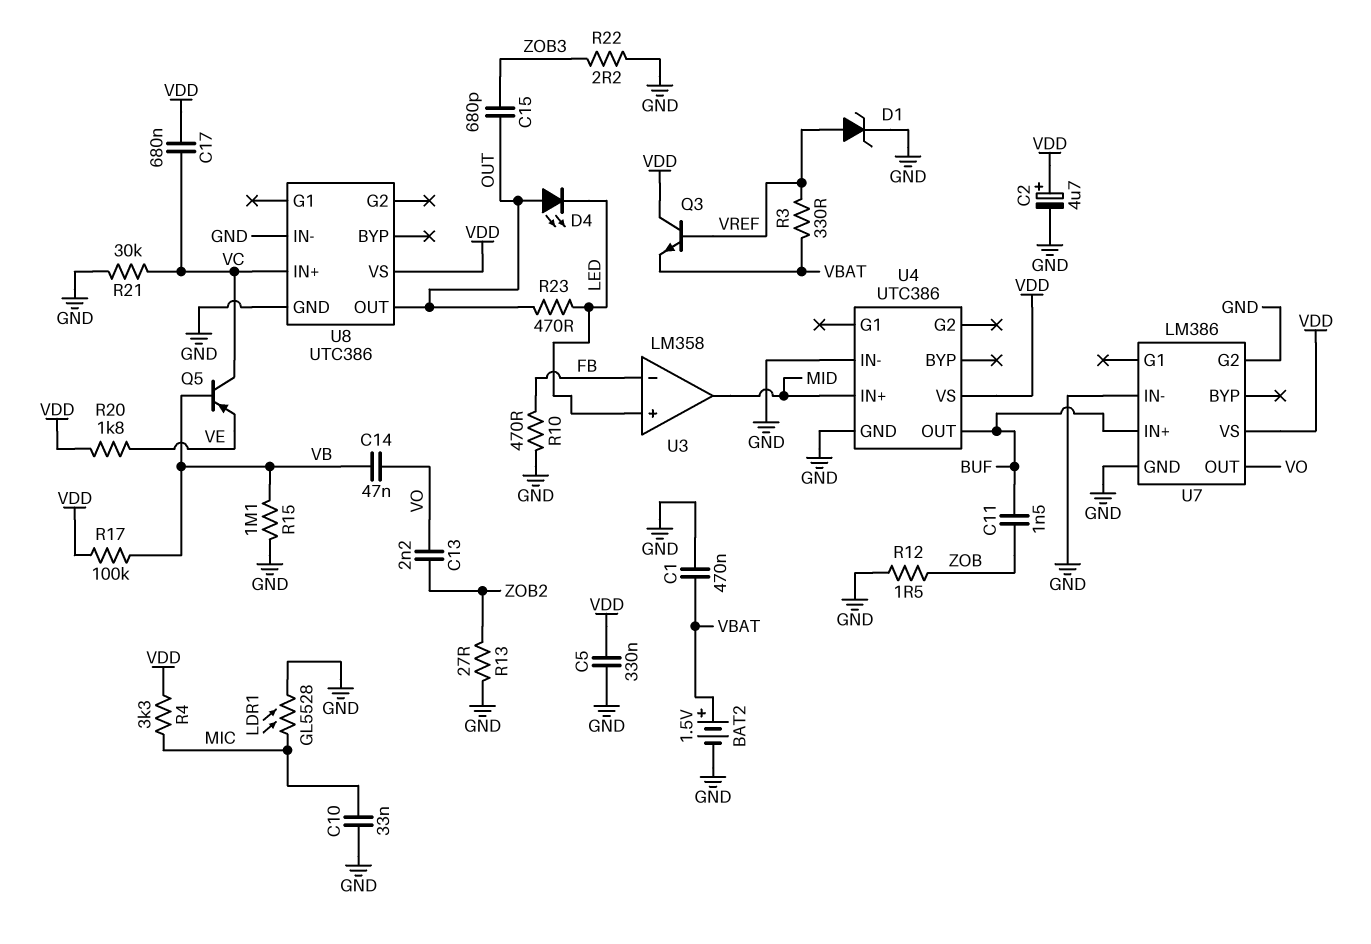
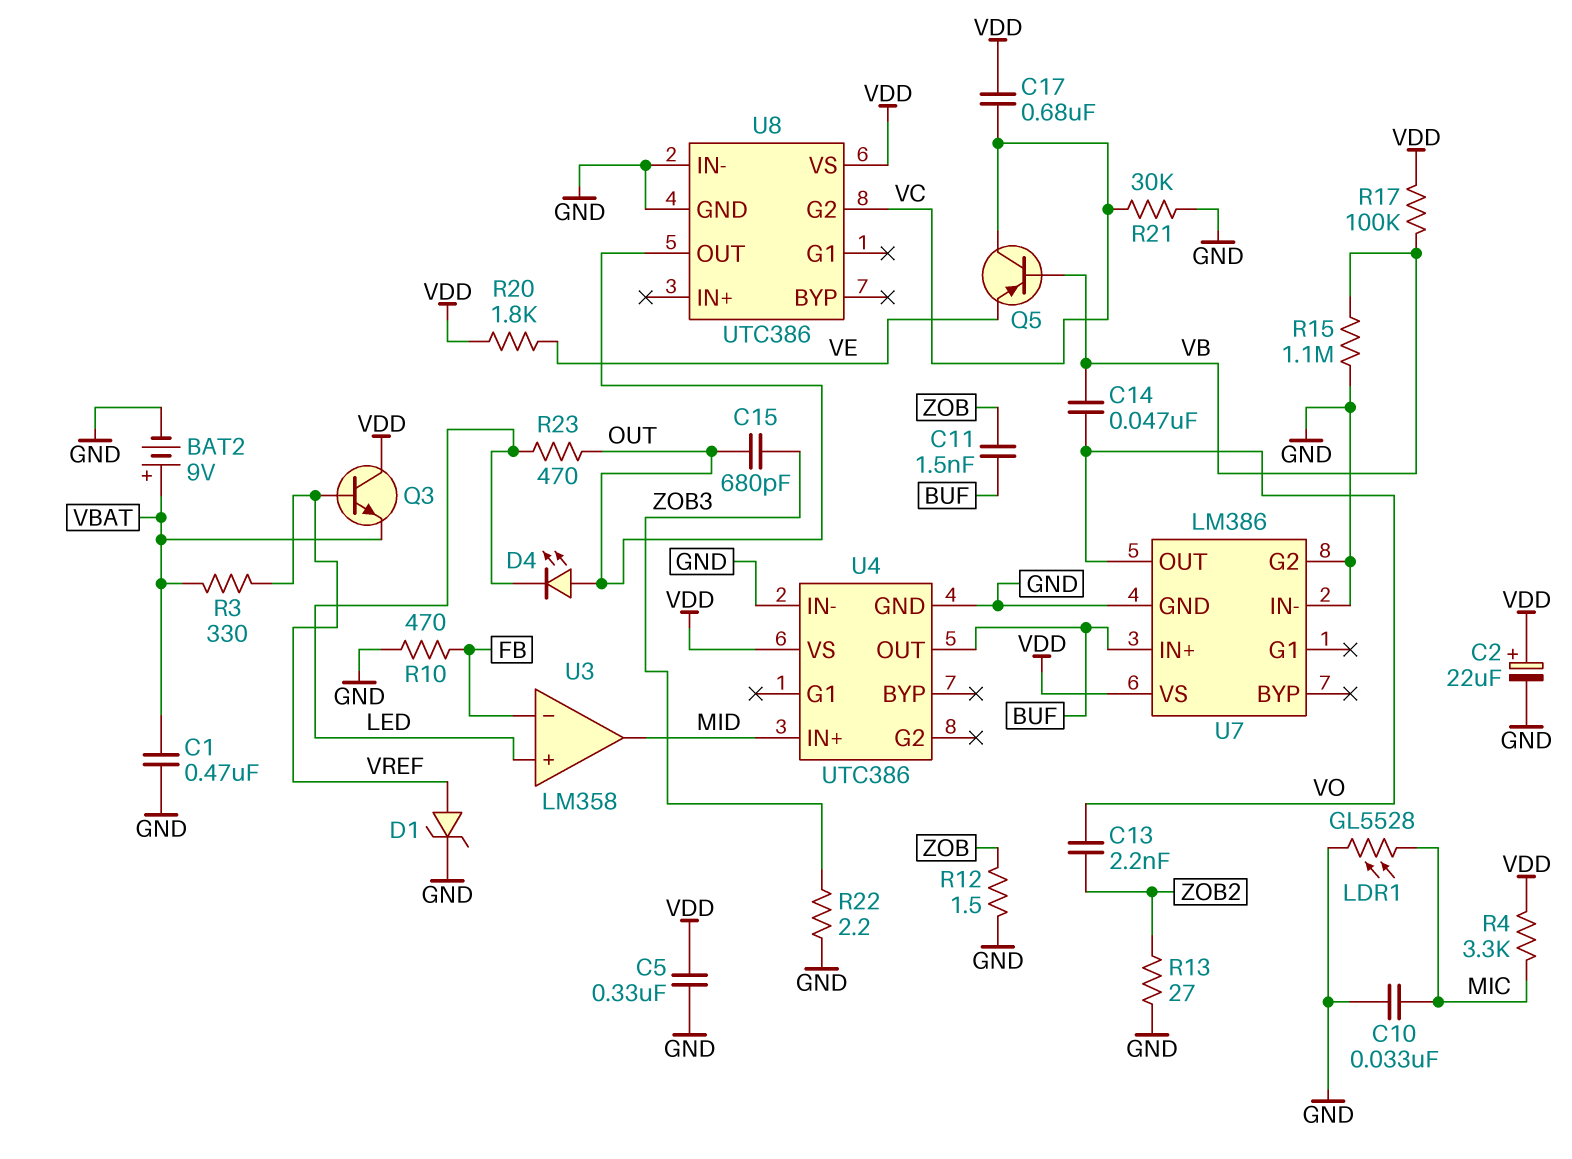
BAT2: 1.5V (plus VBAT, minus GND) -> 9V (plus VBAT, minus GND)
C2: 4.7uF (plus VDD, minus GND) -> 22uF (plus VDD, minus GND)
U8 pin G2: none -> VC
U8 pin IN+: VC -> none

